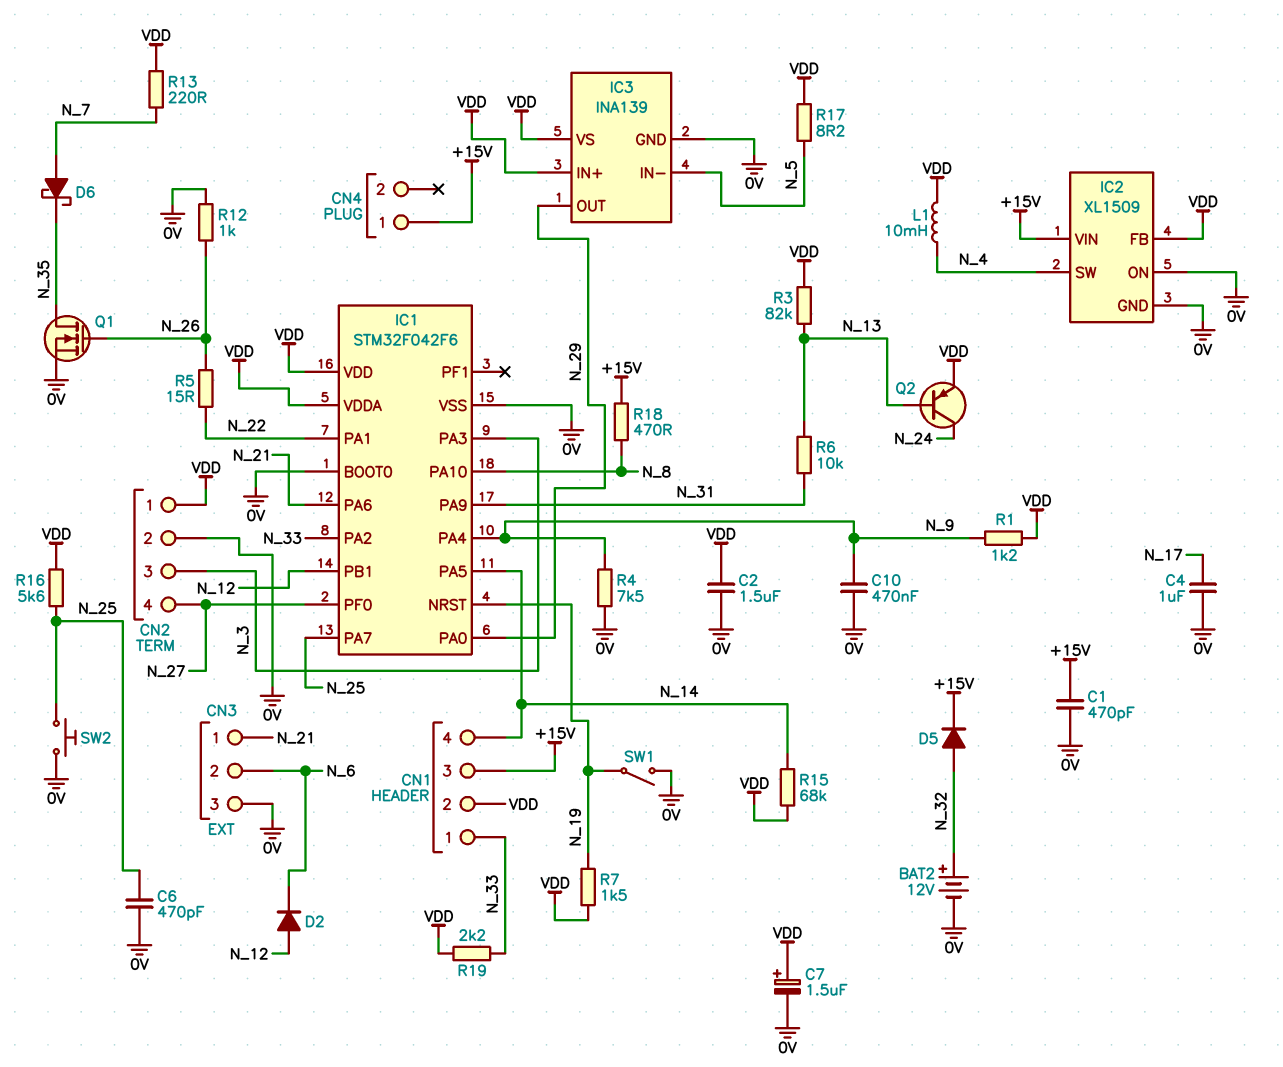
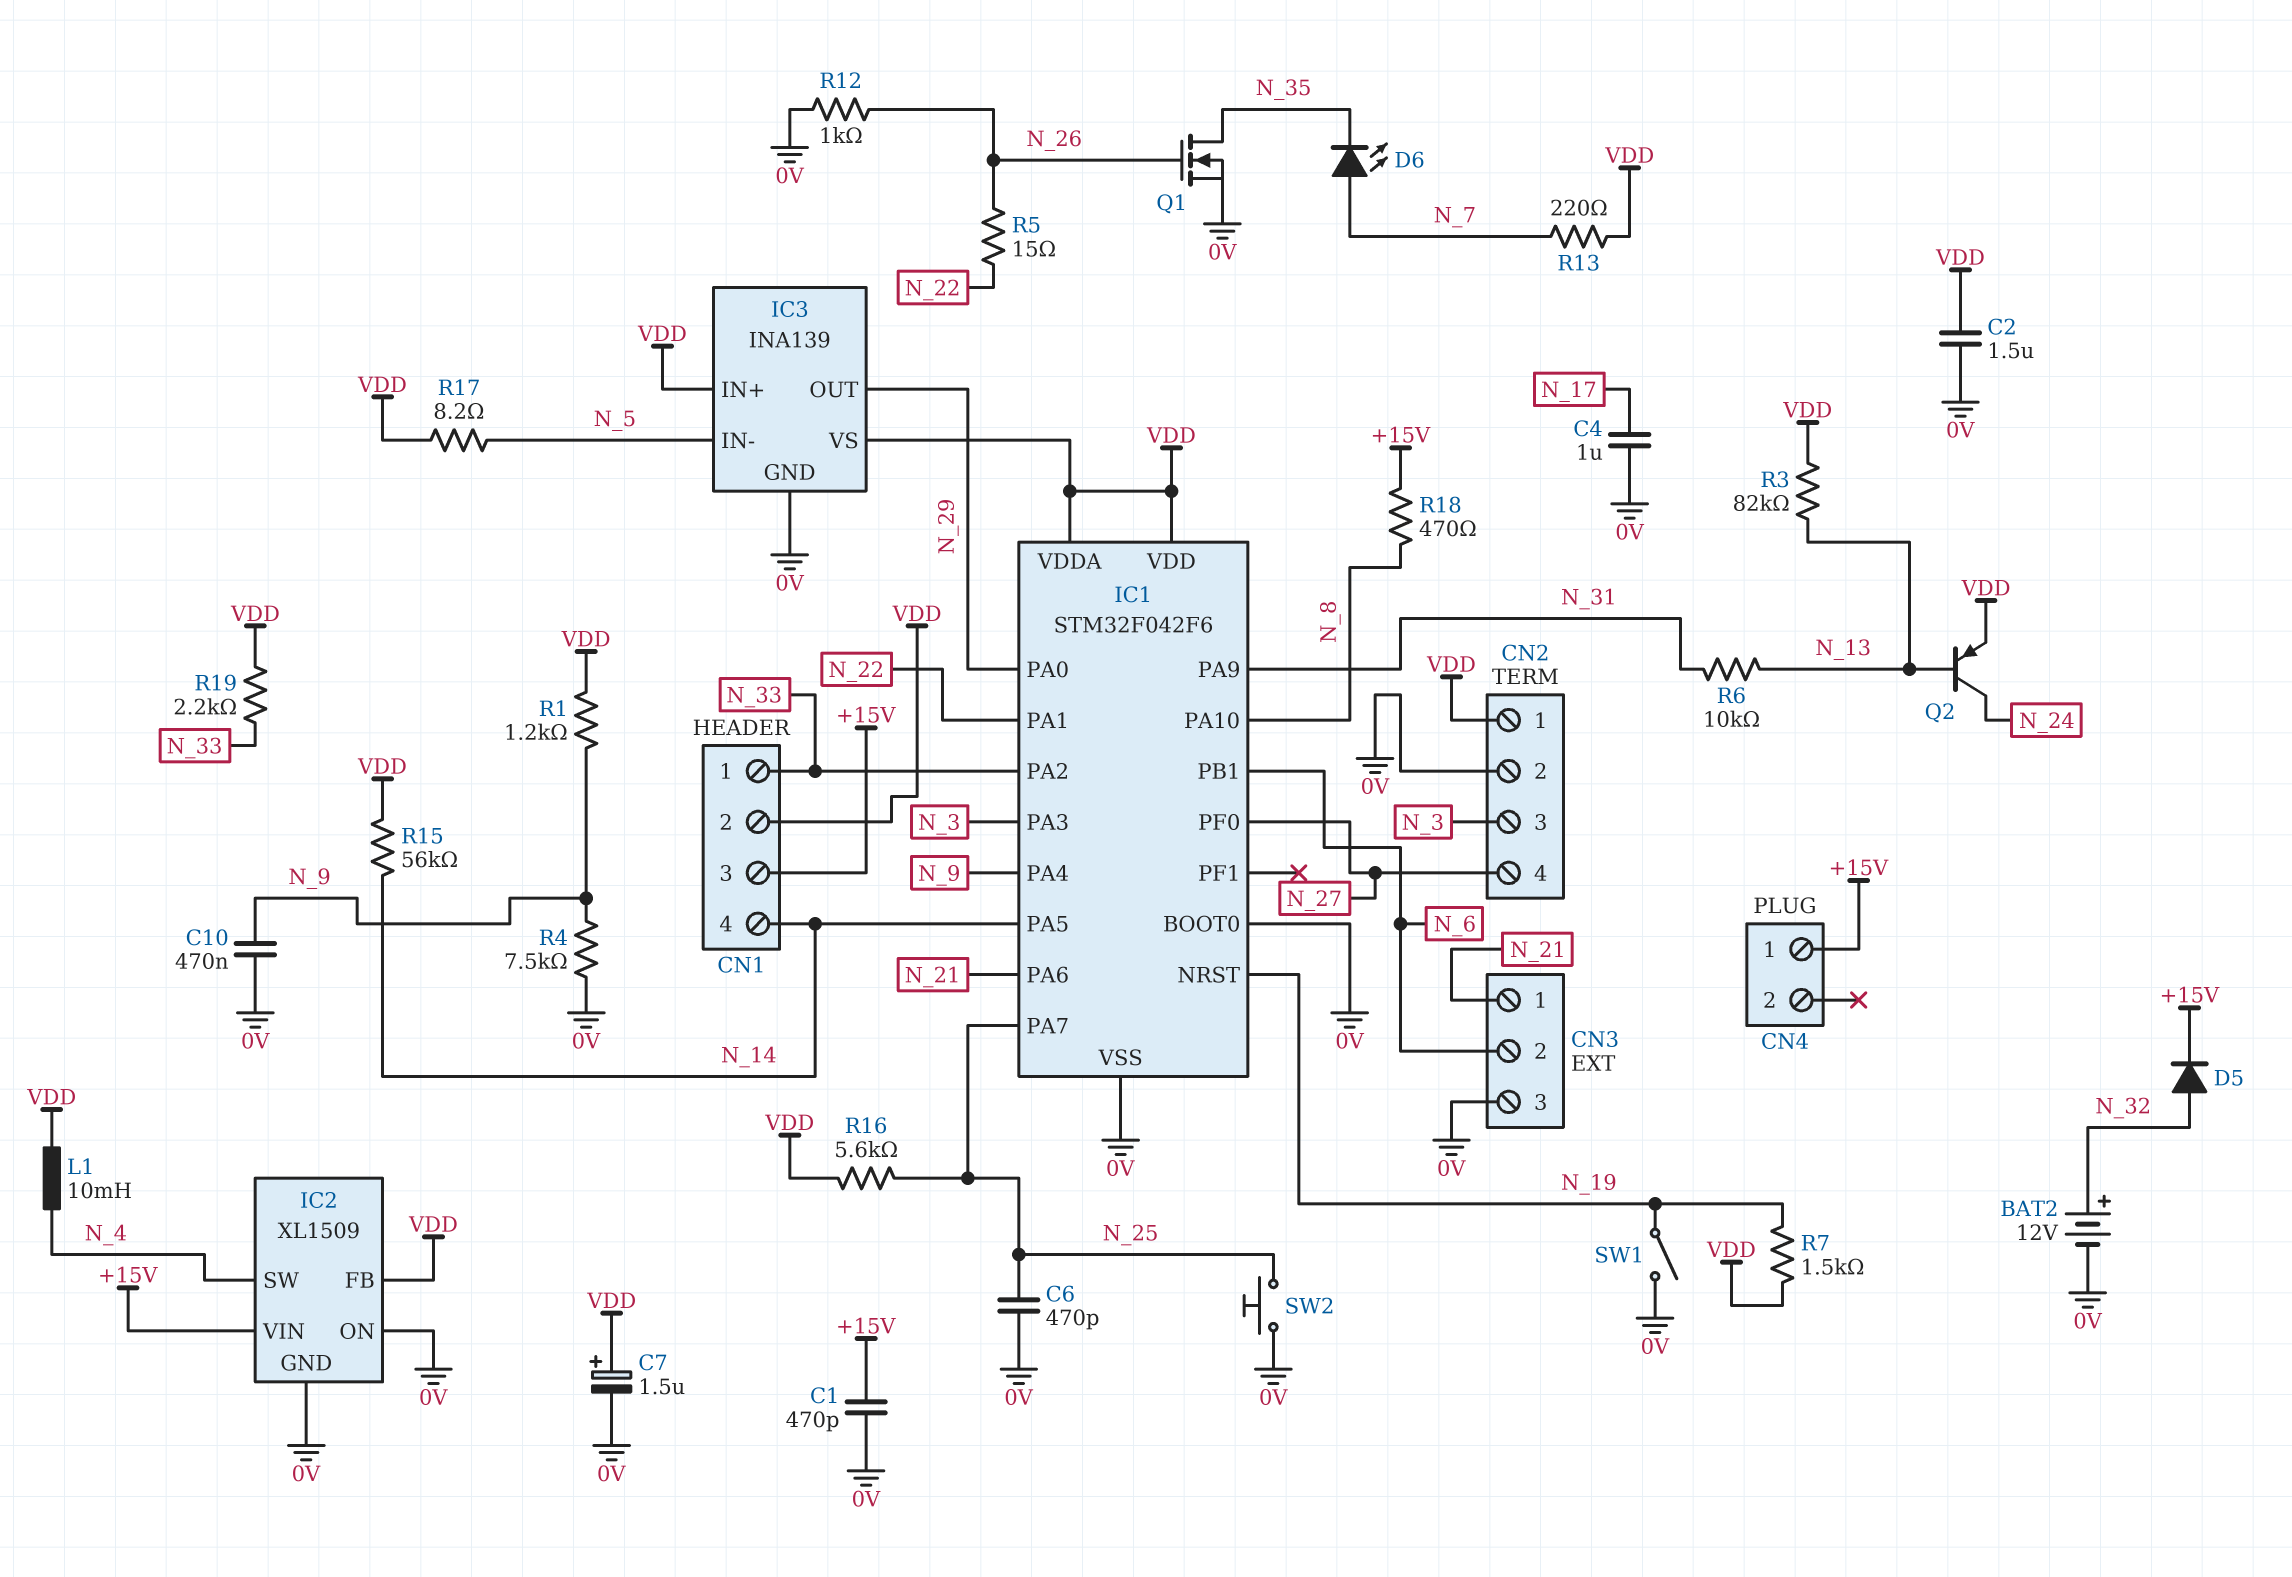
D2: diode (A N_12, K N_6) -> none
D6: schottky (A N_7, K N_35) -> LED (A N_7, K N_35)
IC1 pin PB1: N_12 -> N_6
R15: 68k (N_14, VDD) -> 56k (N_14, VDD)

